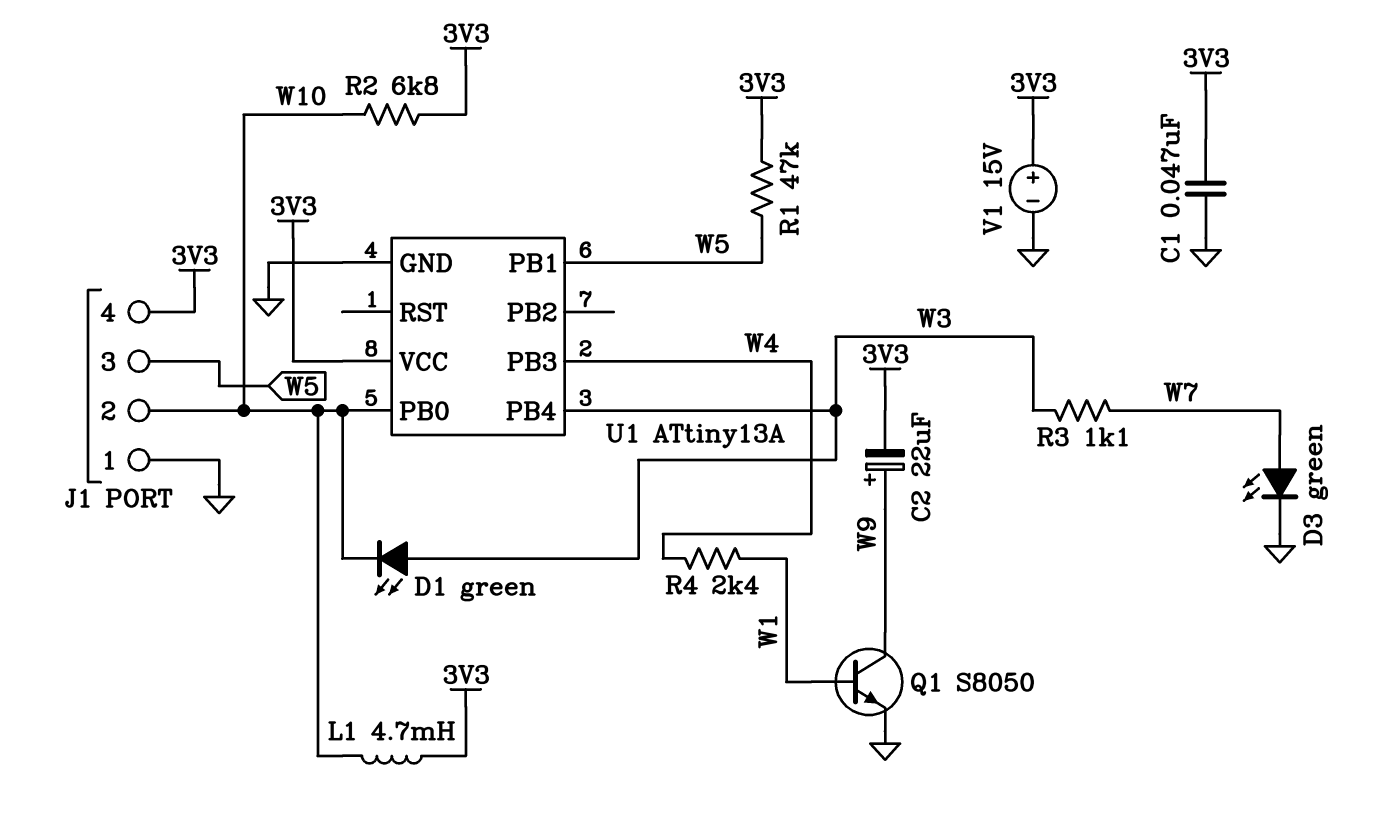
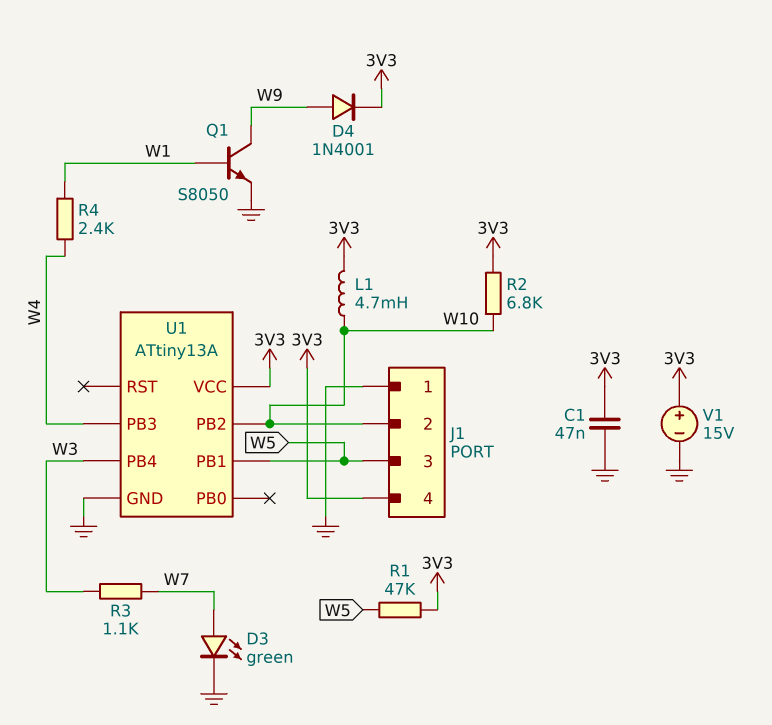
C2: 22uF (plus W9, minus 3V3) -> none
D1: LED green (A W3, K W10) -> none
D4: none -> diode 1N4001 (A W9, K 3V3)
U1 pin PB0: W10 -> none
U1 pin PB2: none -> W10

